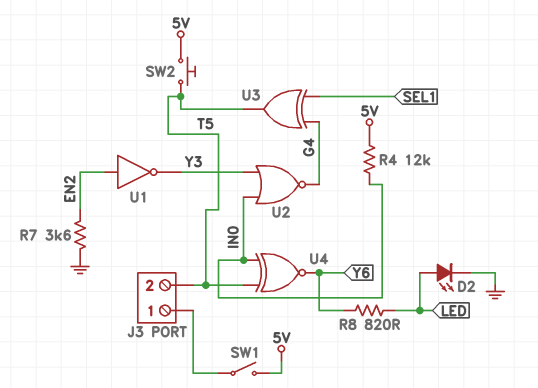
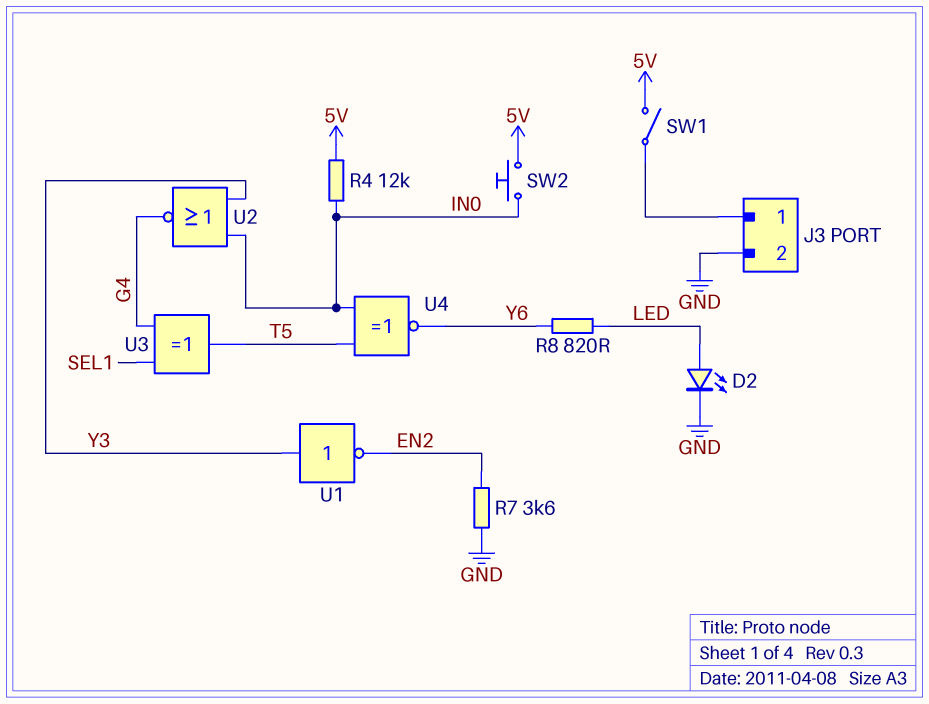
J3 pin 2: T5 -> GND
SW2: button (5V, T5) -> button (5V, IN0)
U1: NOT (in EN2, out Y3) -> NOT (in Y3, out EN2)

